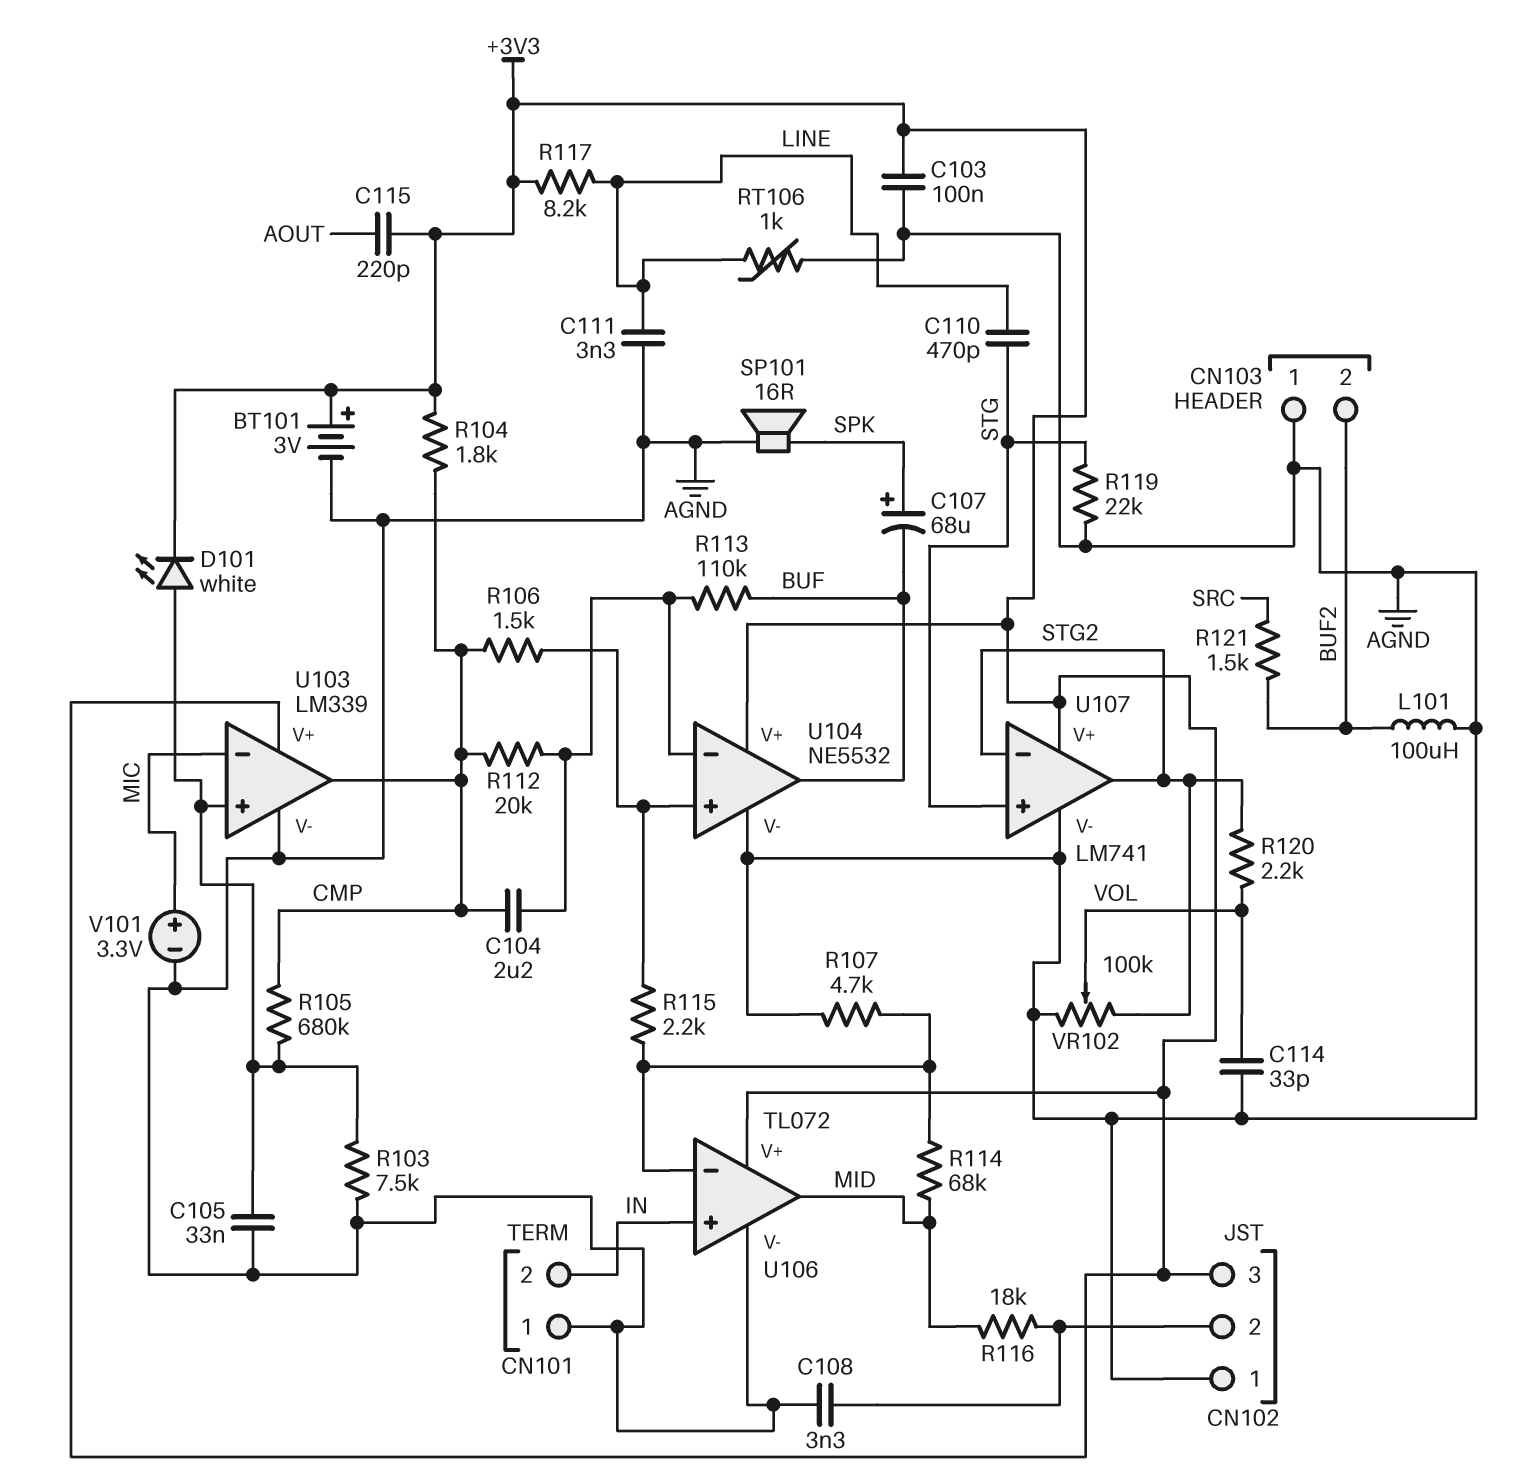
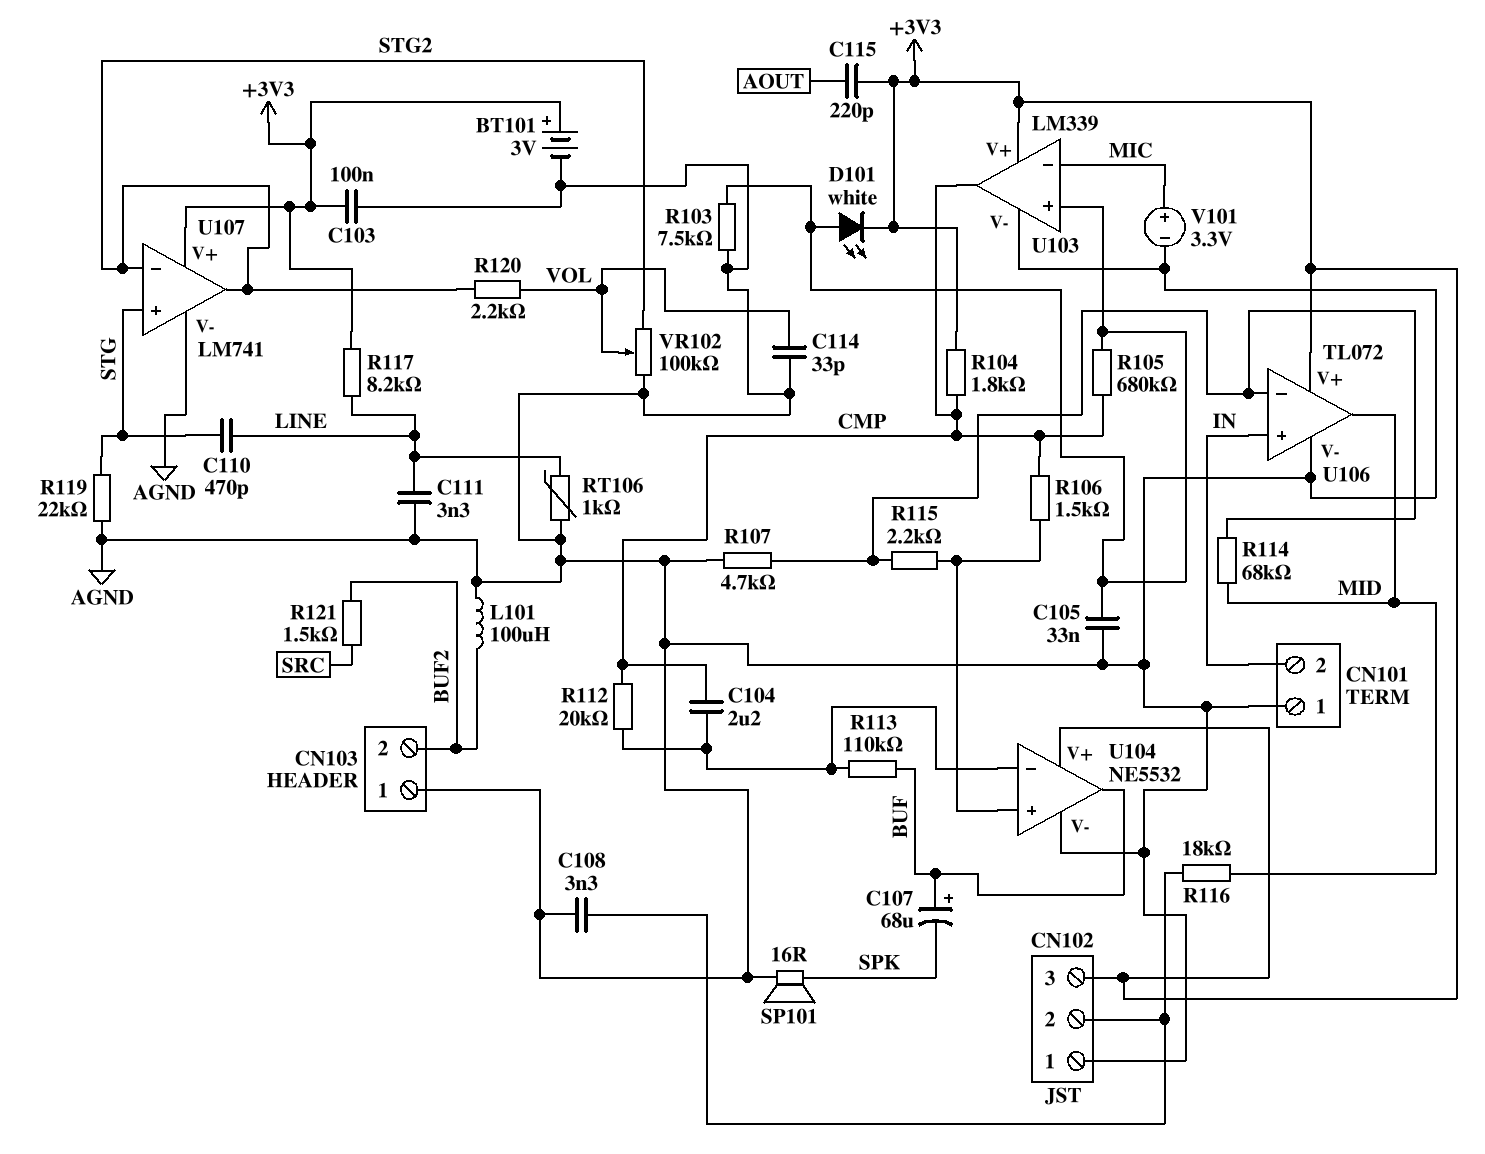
C107: 68uF (plus SPK, minus BUF) -> 68uF (plus BUF, minus SPK)

